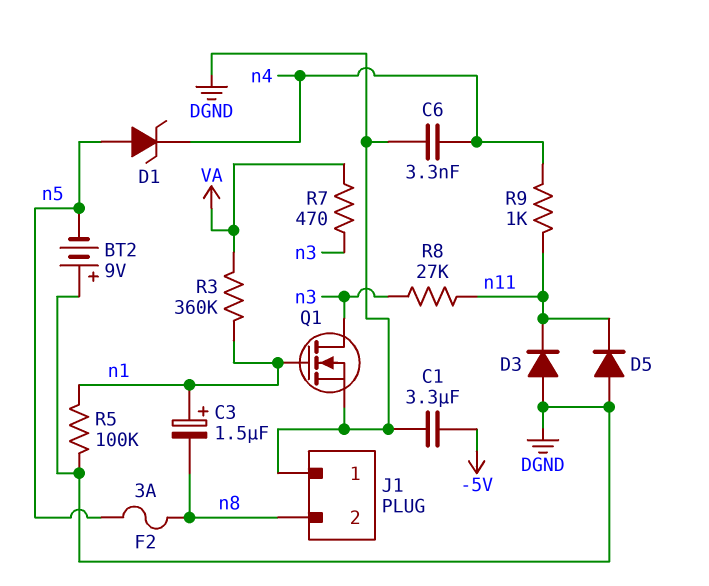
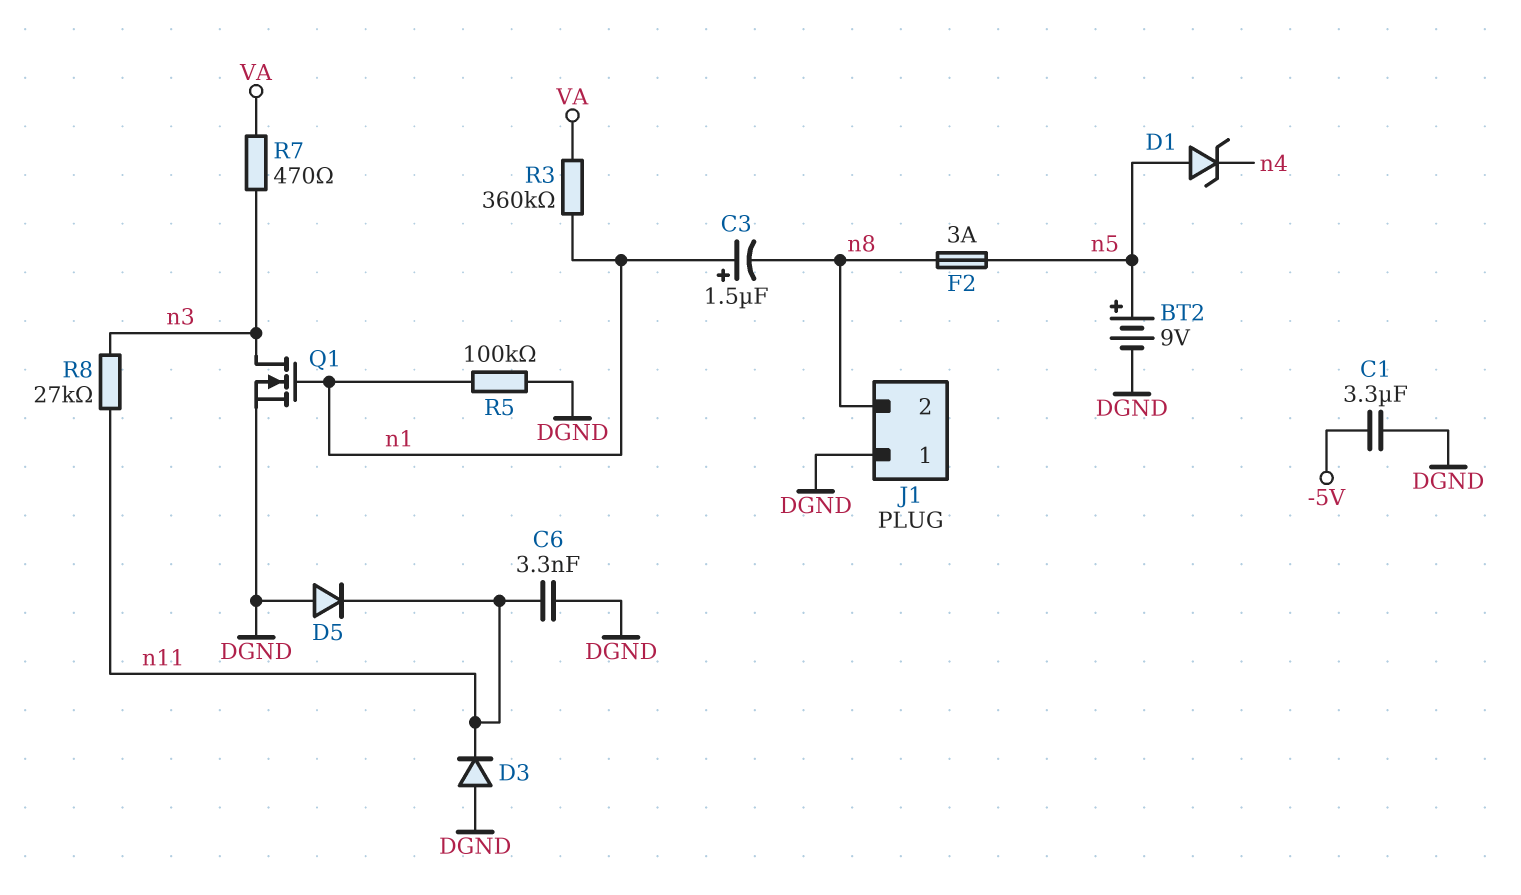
BT2: 9V (plus DGND, minus n5) -> 9V (plus n5, minus DGND)
C6: 3.3nF (DGND, n4) -> 3.3nF (DGND, n11)
R9: 1k (n4, n11) -> none

